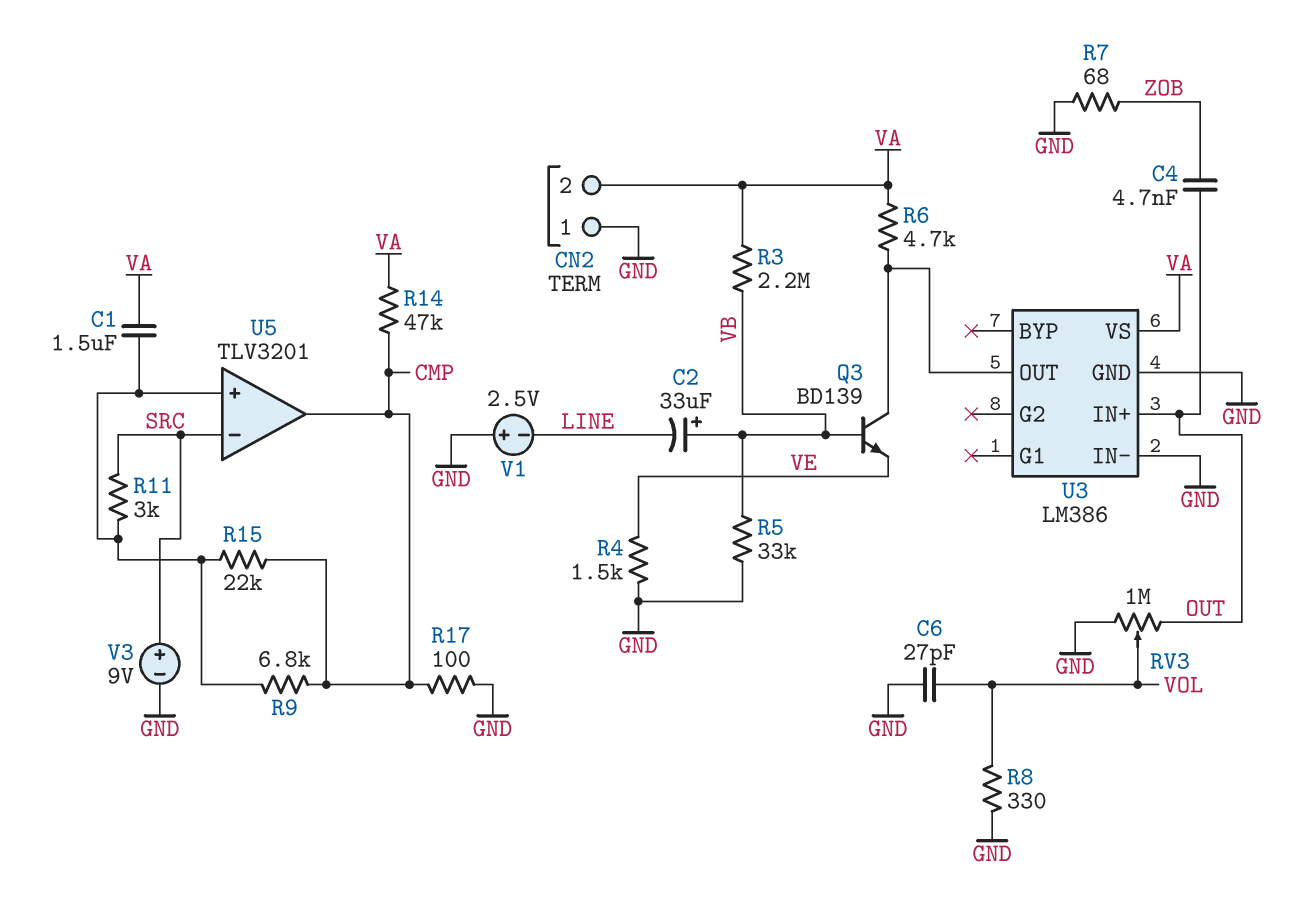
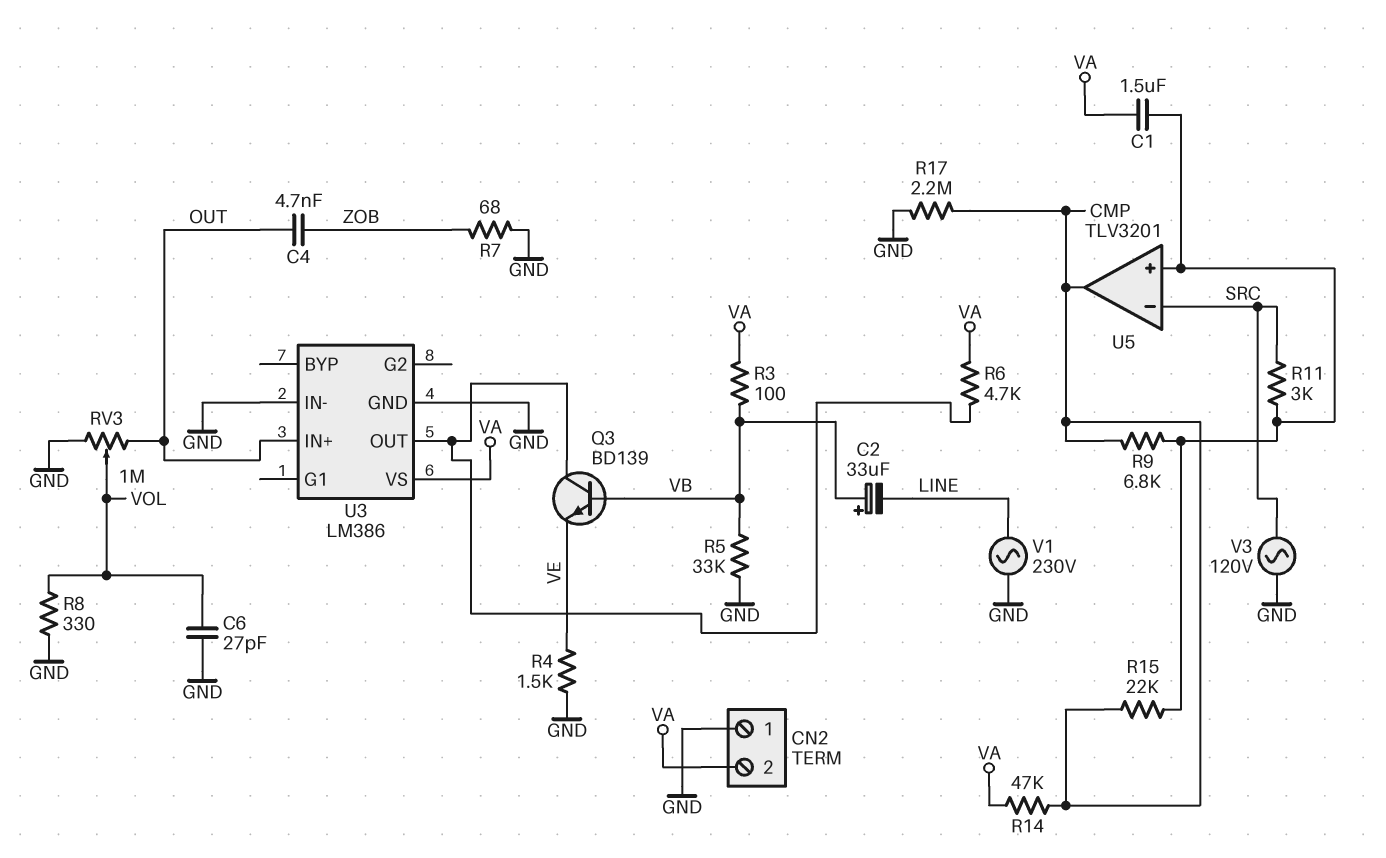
R3: 2.2M (VA, VB) -> 100 (VA, VB)
R17: 100 (CMP, GND) -> 2.2M (CMP, GND)
V1: 2.5V (plus GND, minus LINE) -> AC 230V (GND, LINE)
V3: 9V (plus SRC, minus GND) -> AC 120V (GND, SRC)

